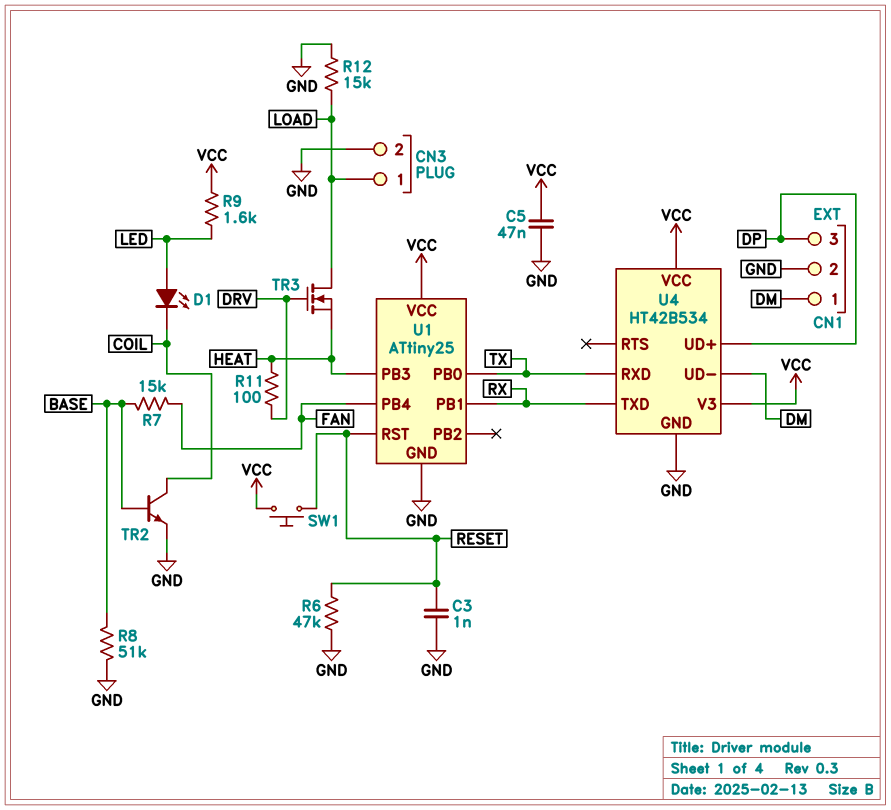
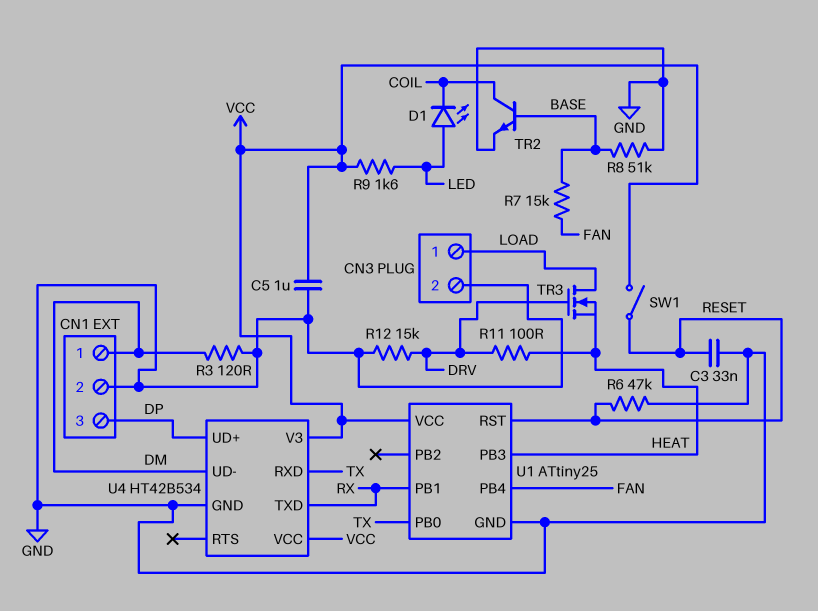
C3: 1nF (GND, RESET) -> 33nF (GND, RESET)
C5: 47nF (GND, VCC) -> 1uF (GND, VCC)
R3: none -> 120 (DM, GND)
R12: 15k (GND, LOAD) -> 15k (DRV, GND)
SW1: button (RESET, VCC) -> switch (RESET, VCC)

